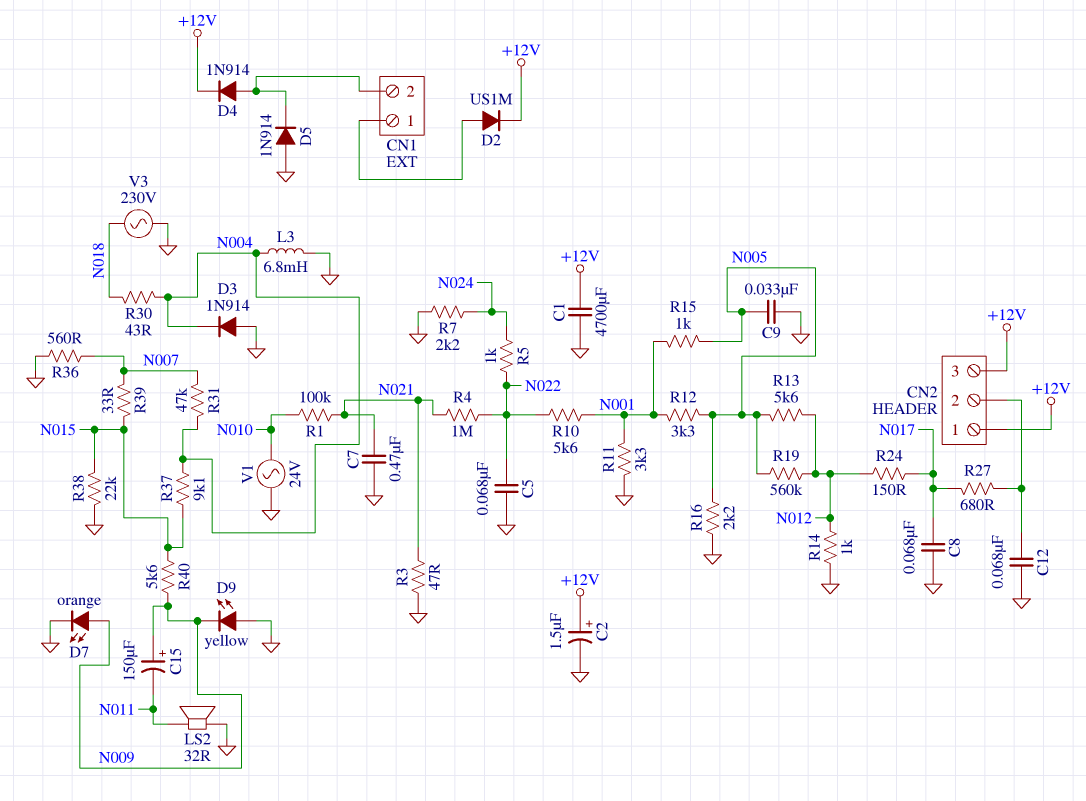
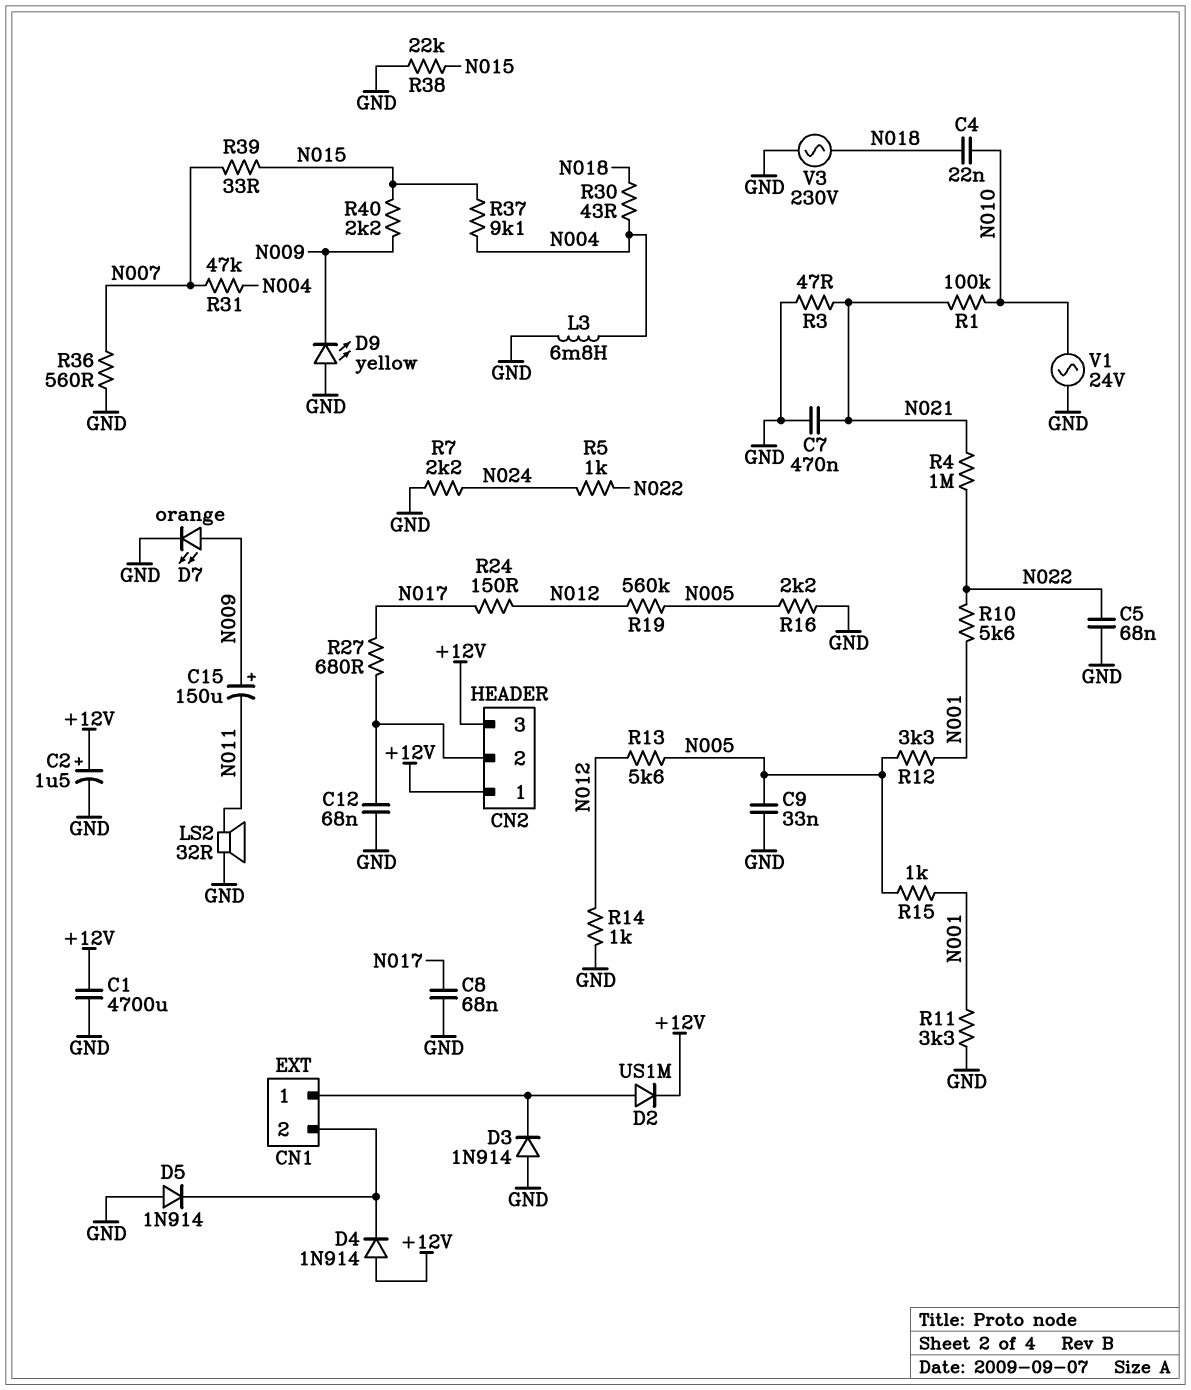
C4: none -> 22nF (N010, N018)
D3: diode 1N914 (A GND, K N004) -> diode 1N914 (A GND, K CN1/1)
D4: diode 1N914 (A CN1/2, K +12V) -> diode 1N914 (A +12V, K CN1/2)
R40: 5.6k (N009, N015) -> 2.2k (N009, N015)

